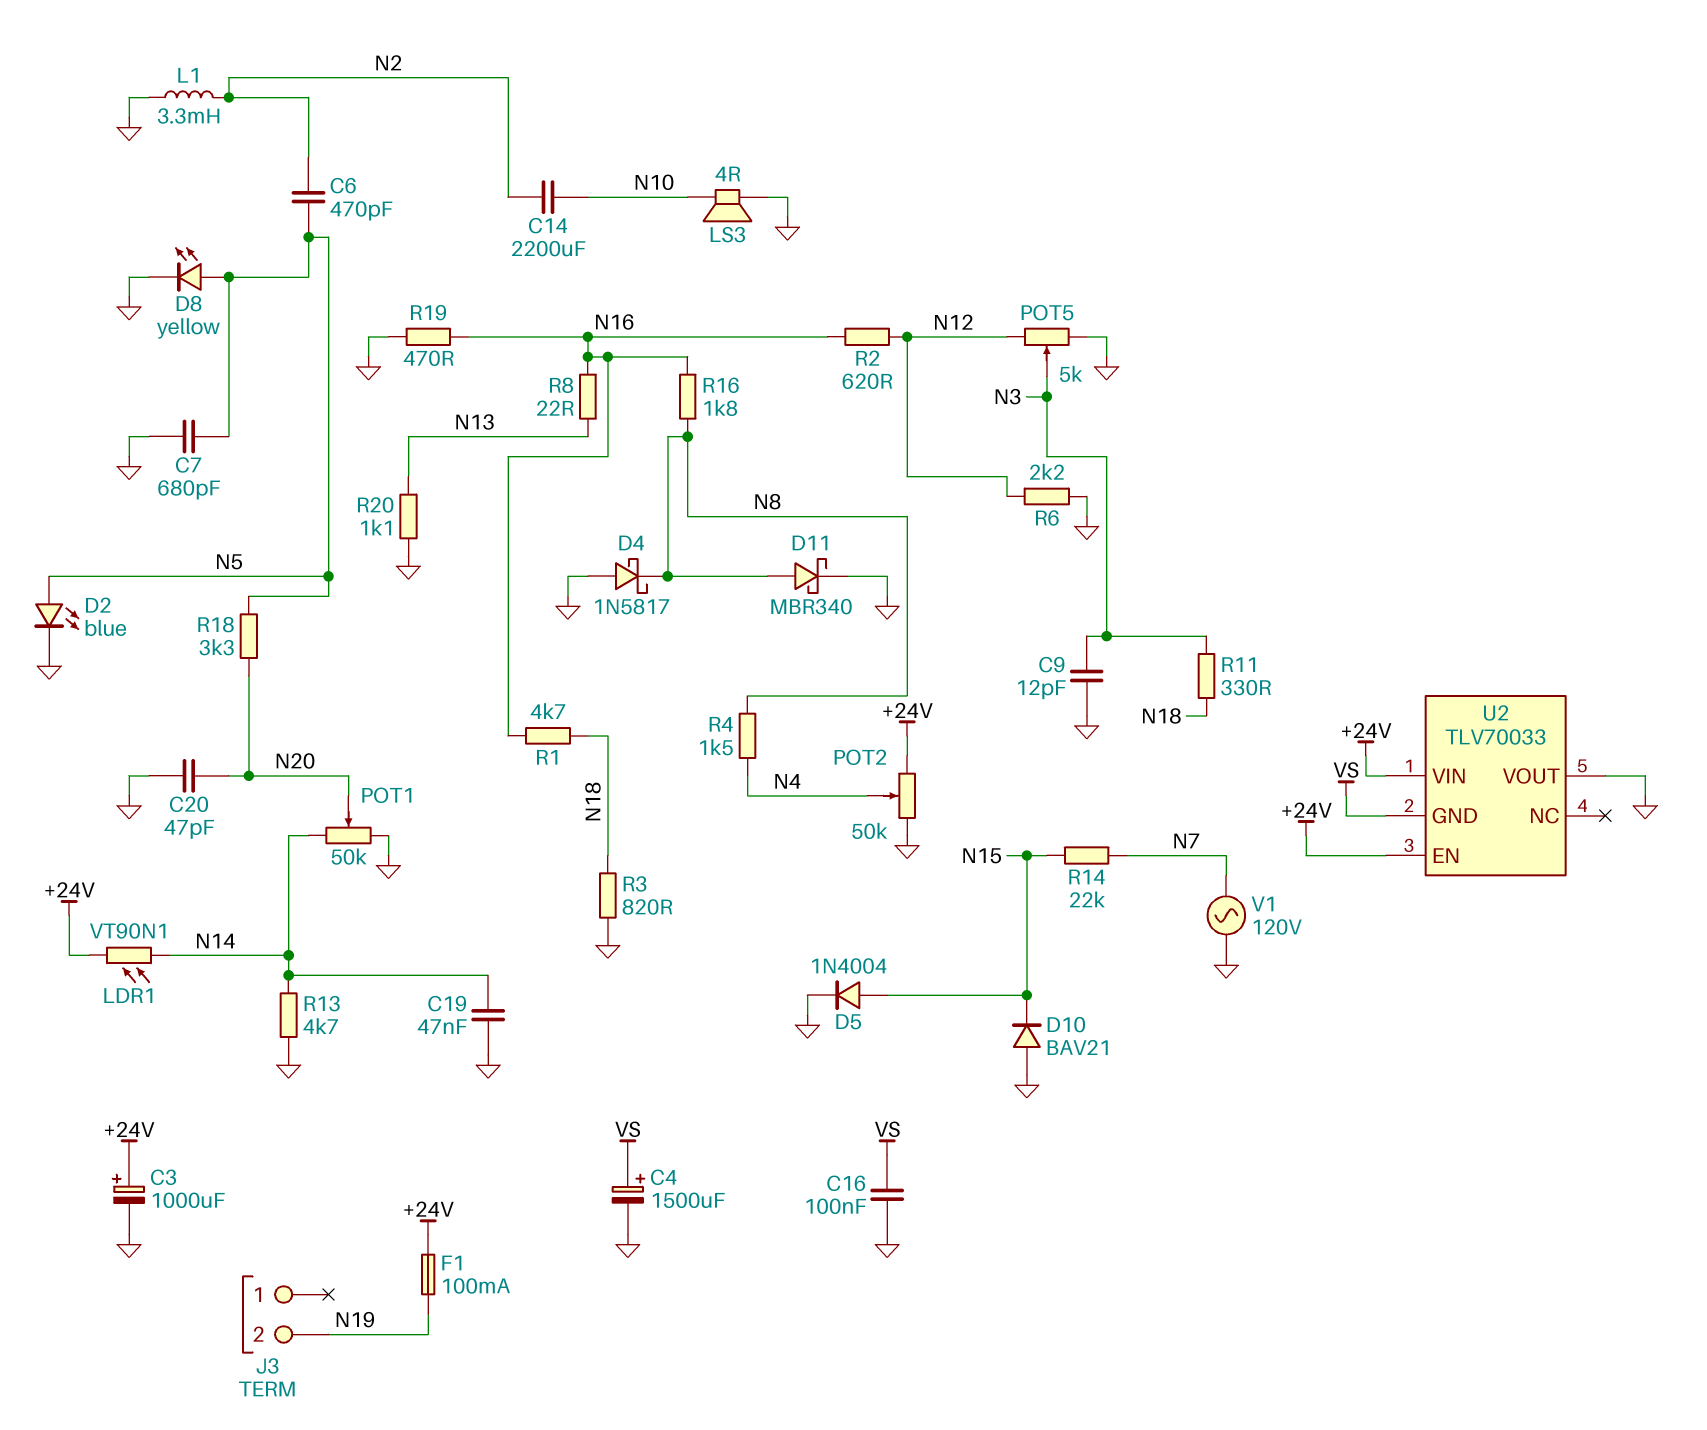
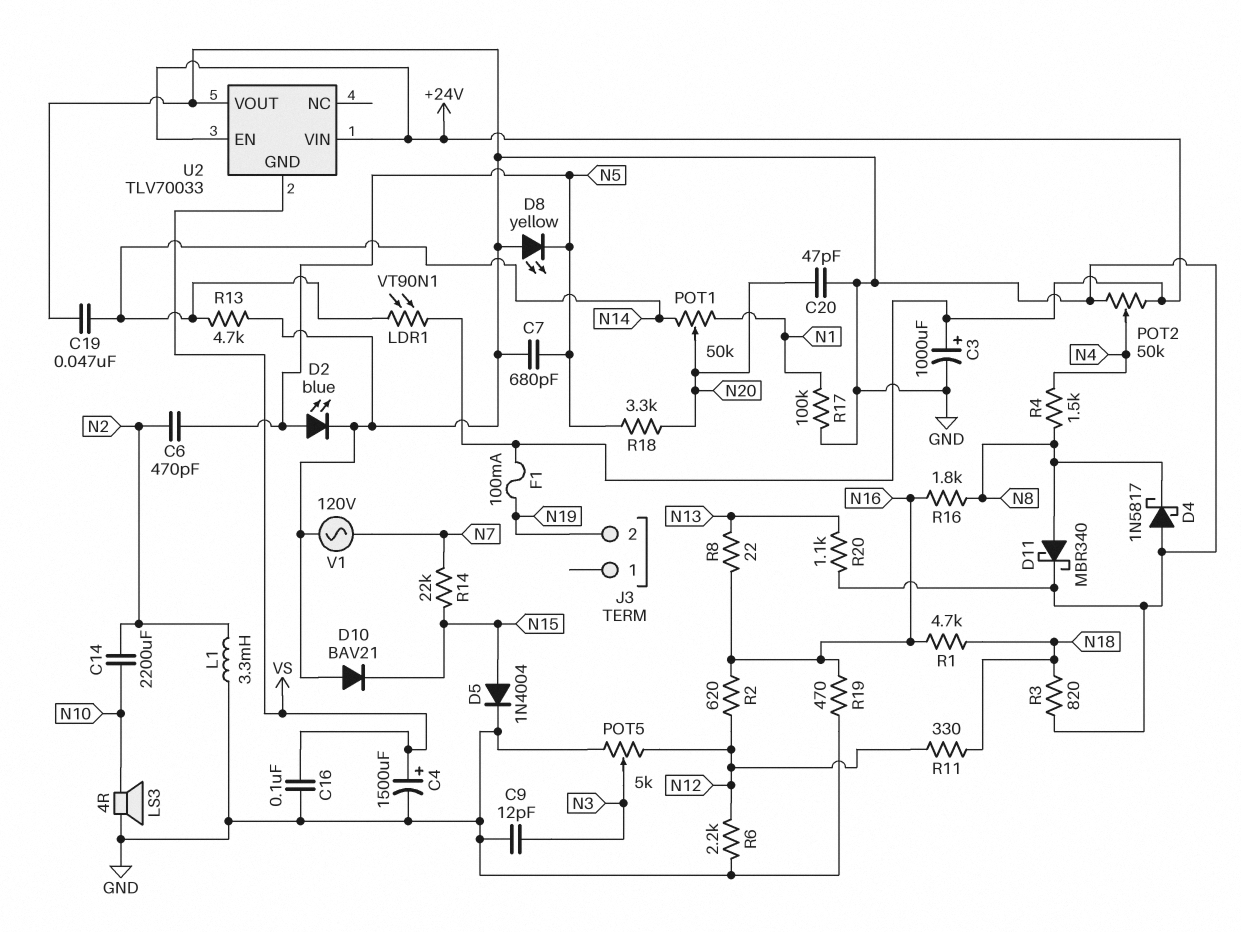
D8: LED yellow (A N5, K GND) -> LED yellow (A GND, K N5)
POT1: 50k (GND, N14, wiper N20) -> 50k (N1, N14, wiper N20)
R11: 330 (N3, N18) -> 330 (N12, N18)
R17: none -> 100k (GND, N1)

